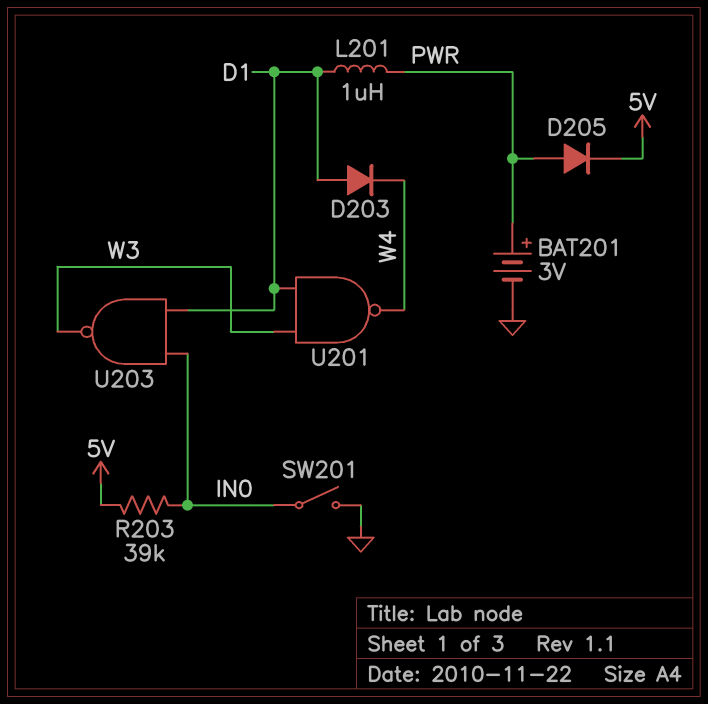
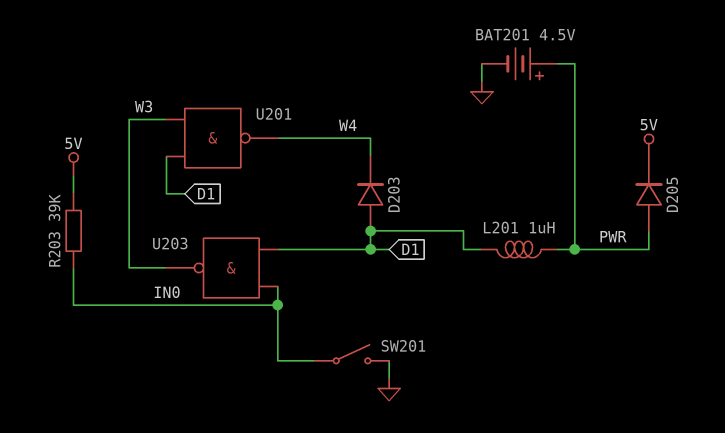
BAT201: 3V (plus PWR, minus GND) -> 4.5V (plus PWR, minus GND)

